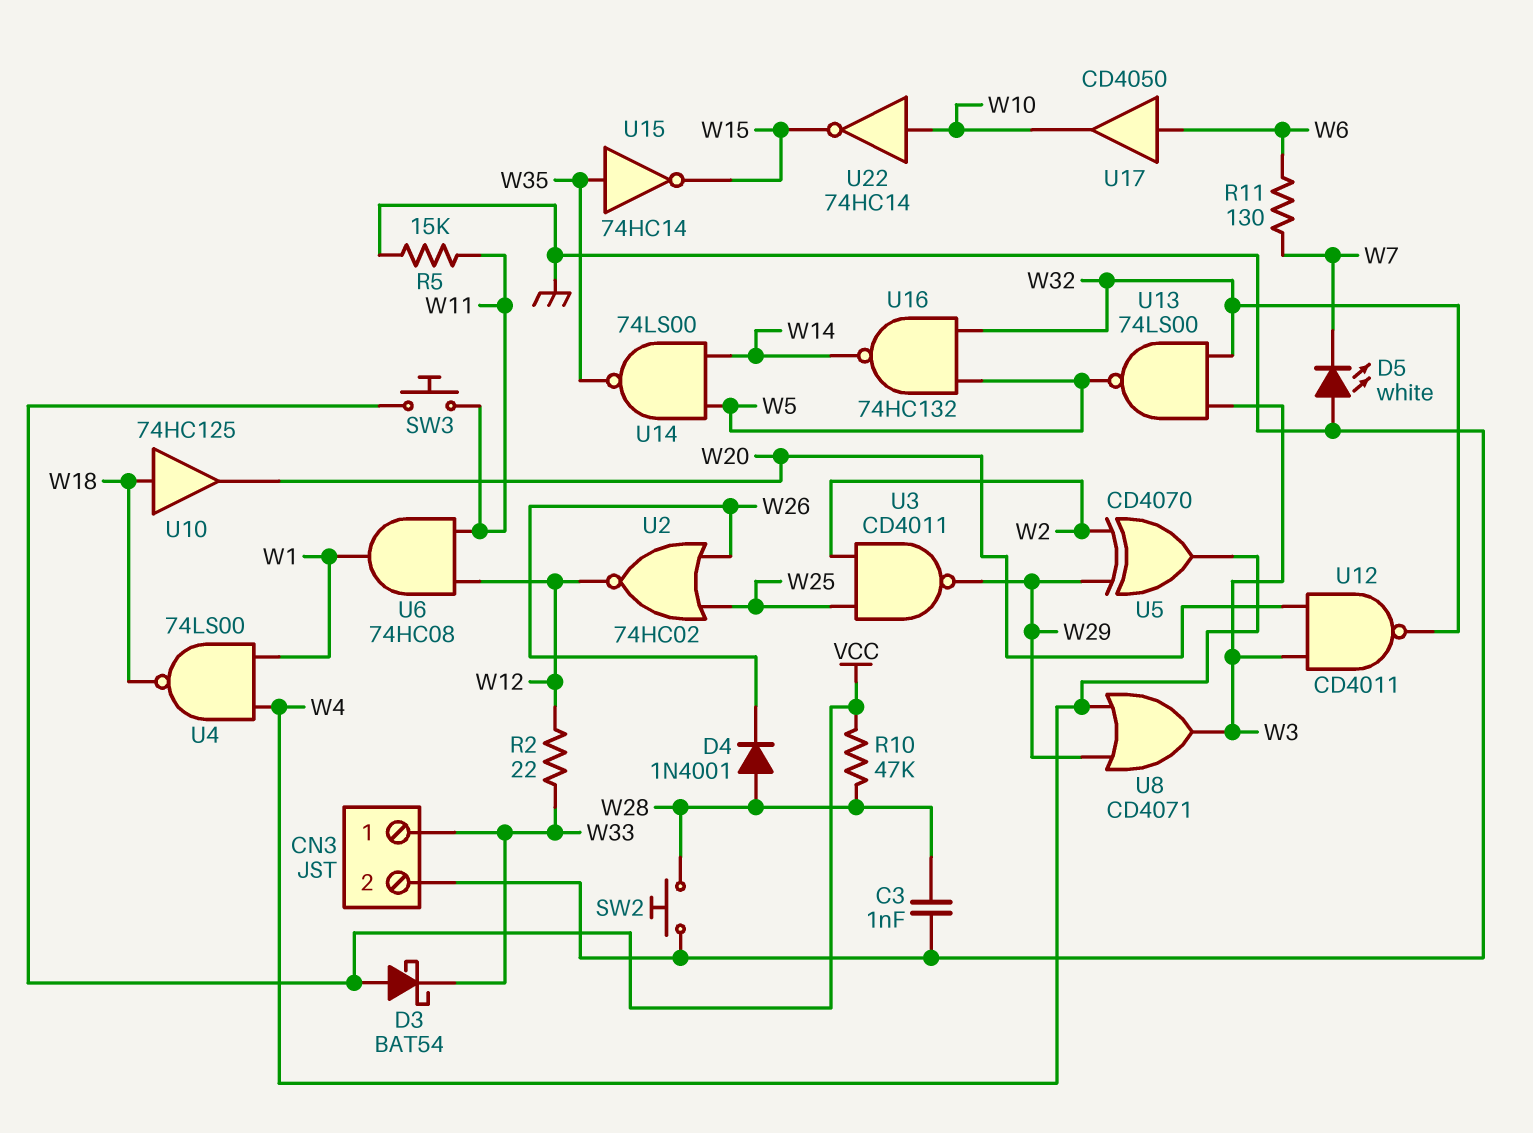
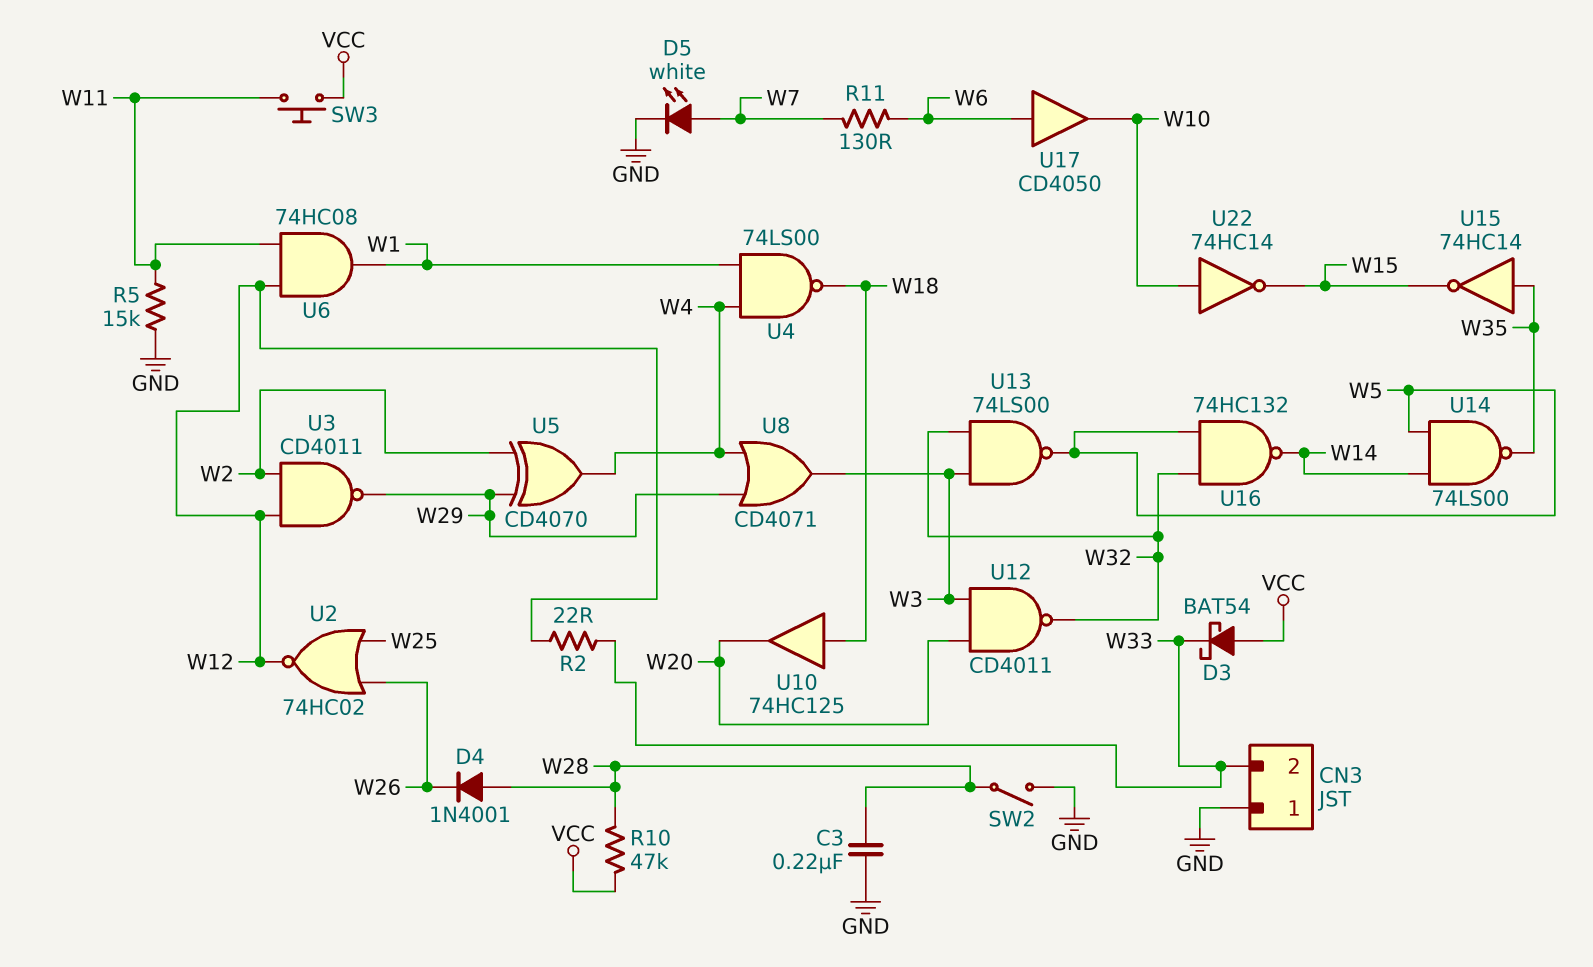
C3: 1nF (GND, W28) -> 220nF (GND, W28)
CN3 pin 1: W33 -> GND
CN3 pin 2: GND -> W33
D5: LED white (A GND, K W7) -> LED white (A W7, K GND)
SW2: button (GND, W28) -> switch (GND, W28)
U3: NAND CD4011 (in W2, in W25, out W29) -> NAND CD4011 (in W2, in W12, out W29)

